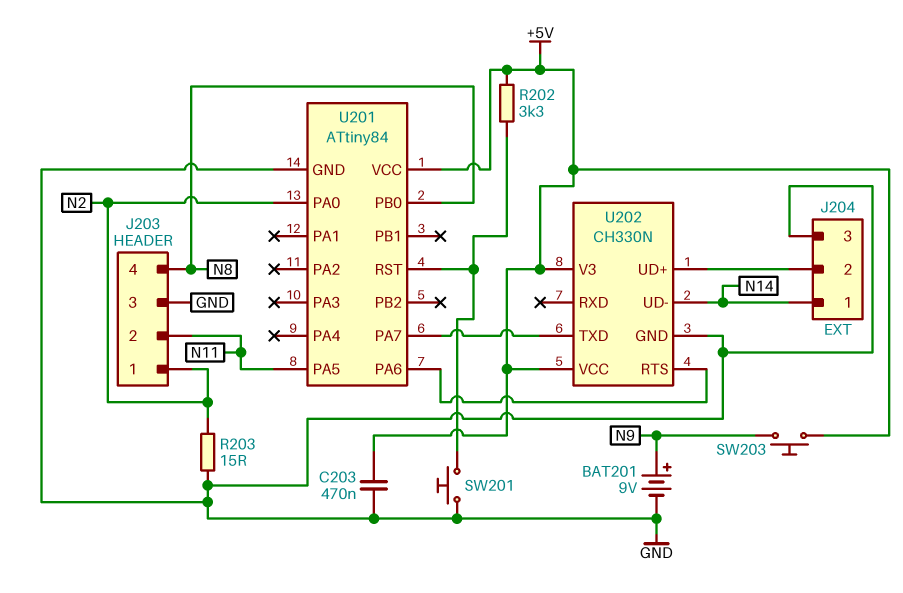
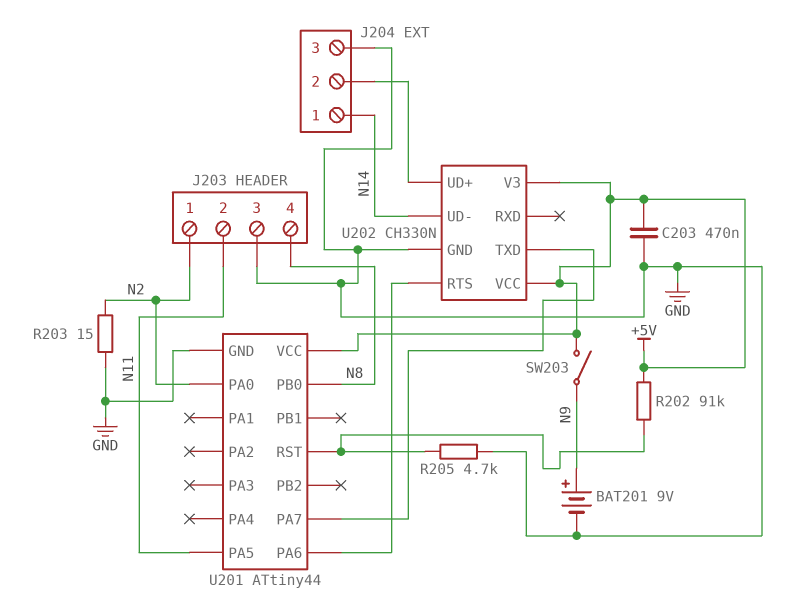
R202: 3.3k (+5V, U201/RST) -> 91k (+5V, U201/RST)
R205: none -> 4.7k (GND, U201/RST)
SW201: button (GND, U201/RST) -> none
SW203: button (+5V, N9) -> switch (+5V, N9)
U201: ATtiny84 -> ATtiny44

